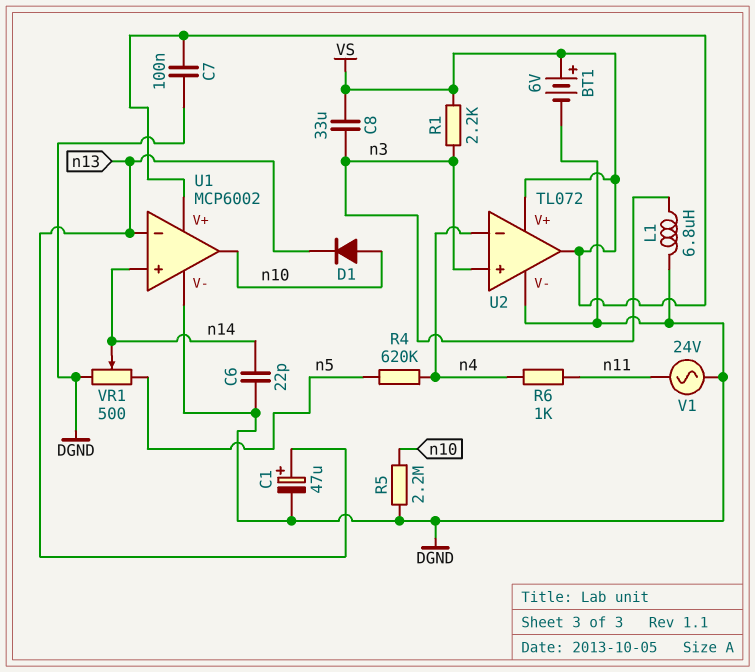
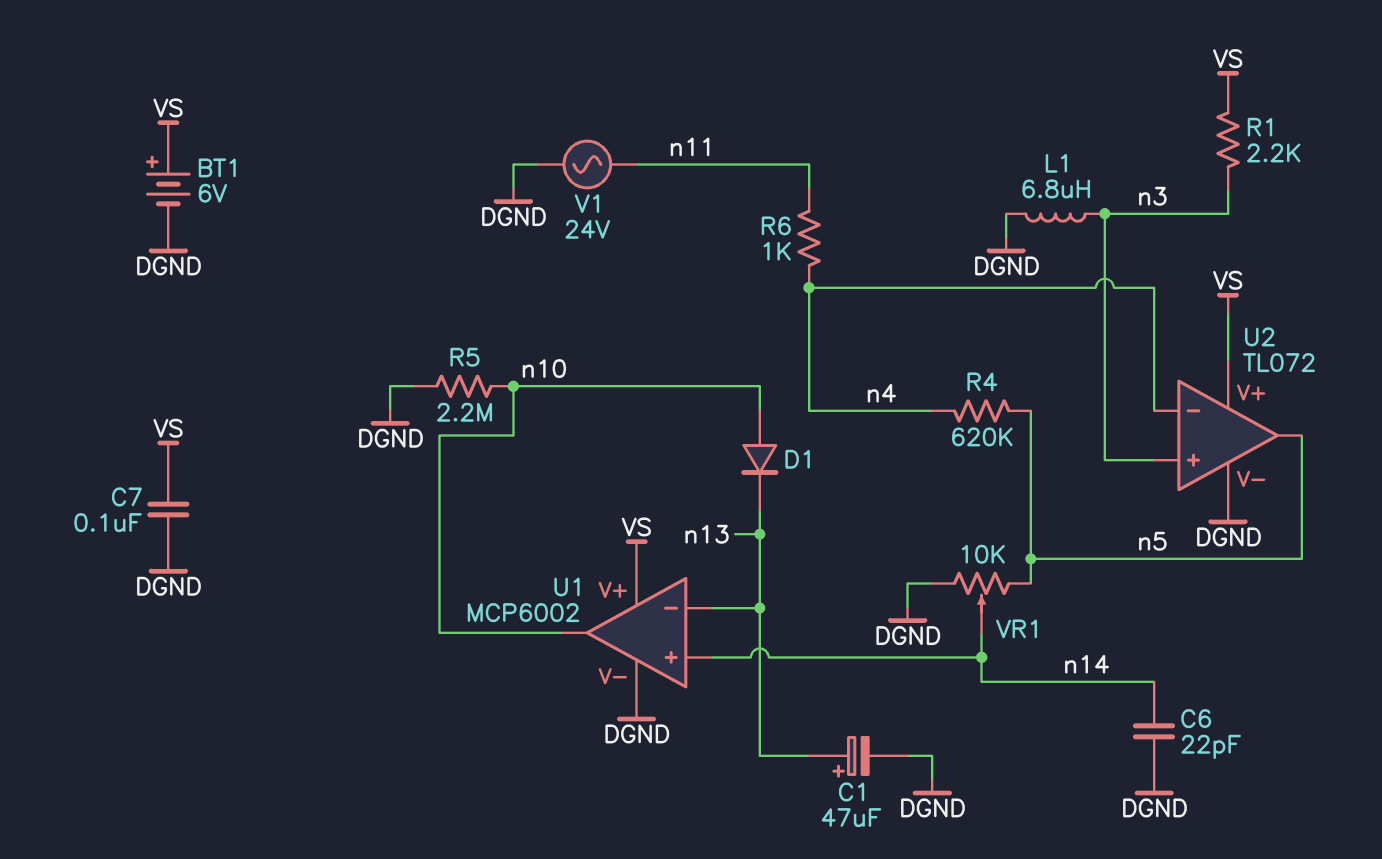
C8: 33uF (VS, n3) -> none
U2 pin out: VS -> n5
VR1: 500 (DGND, n5, wiper n14) -> 10k (DGND, n5, wiper n14)

